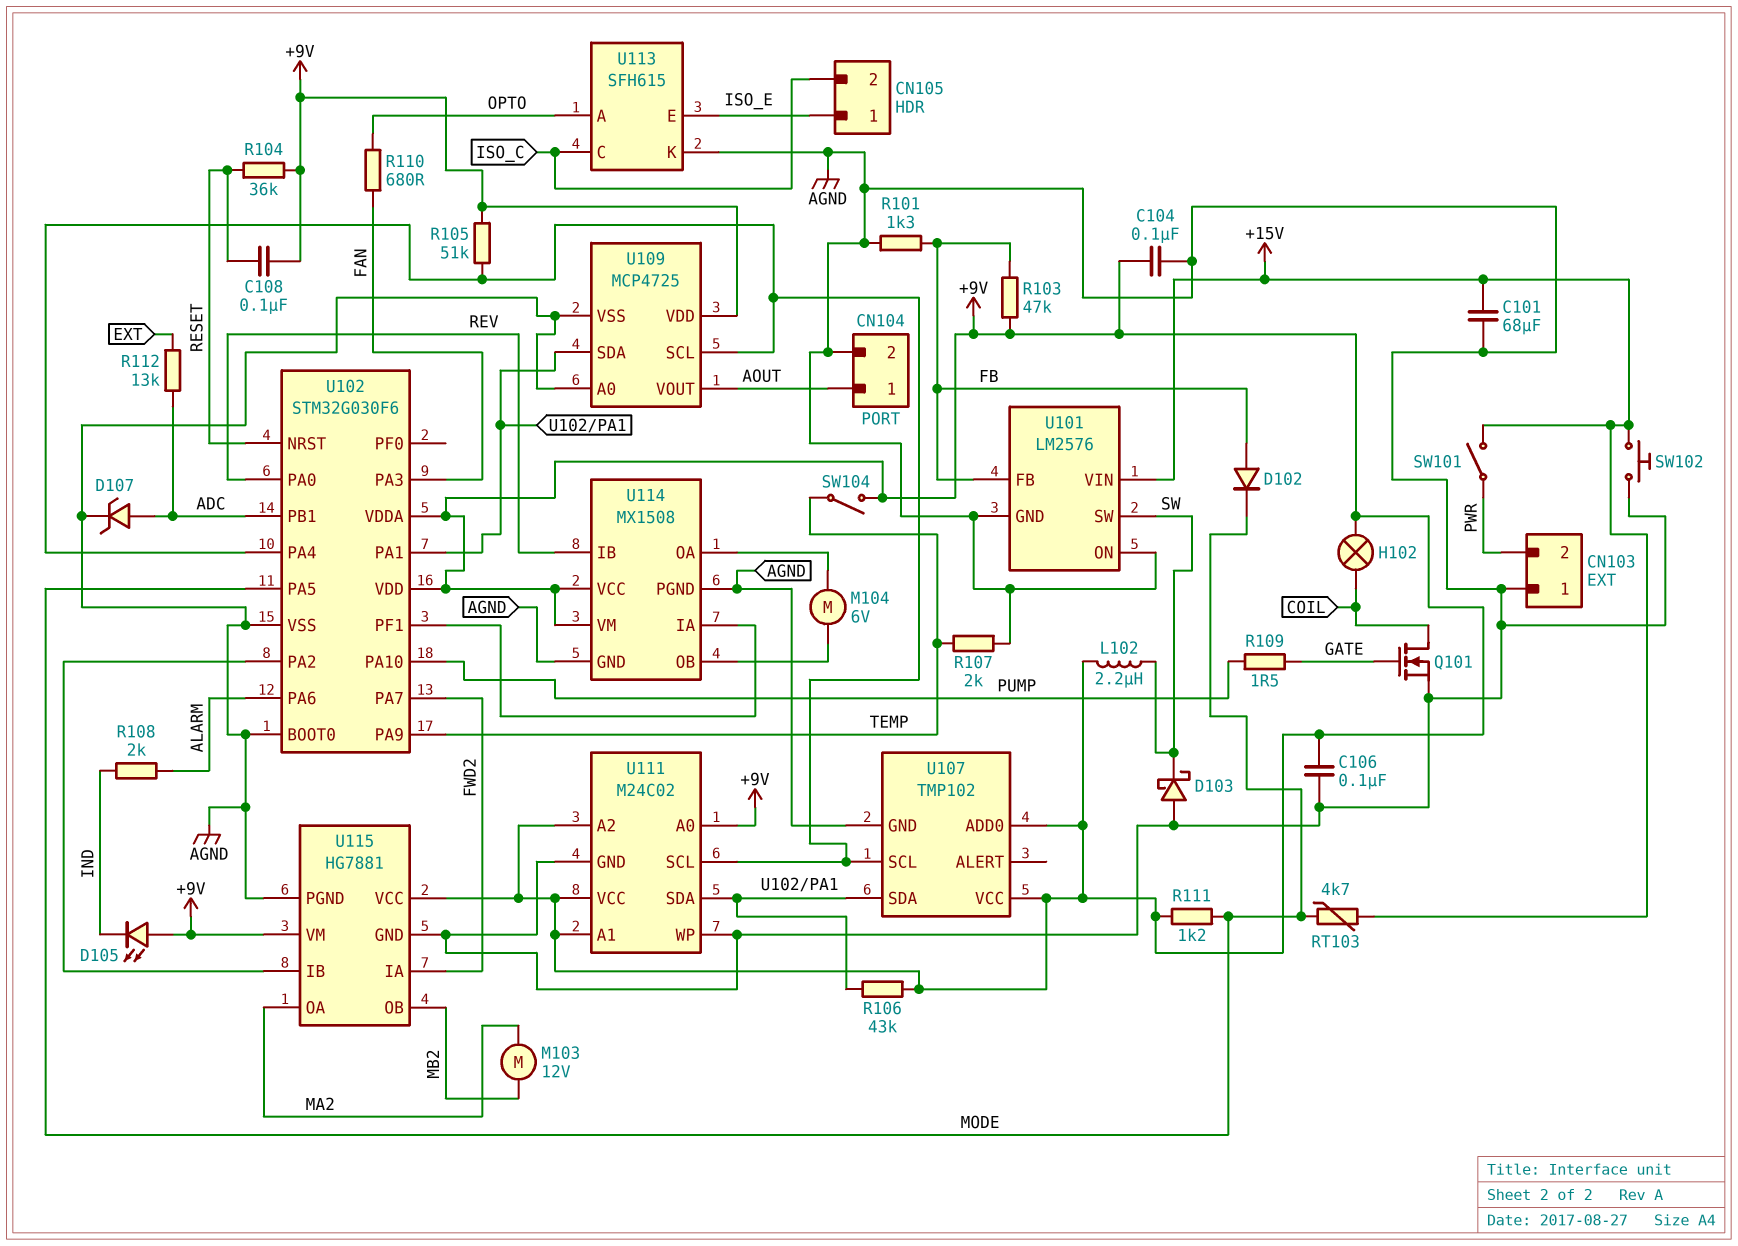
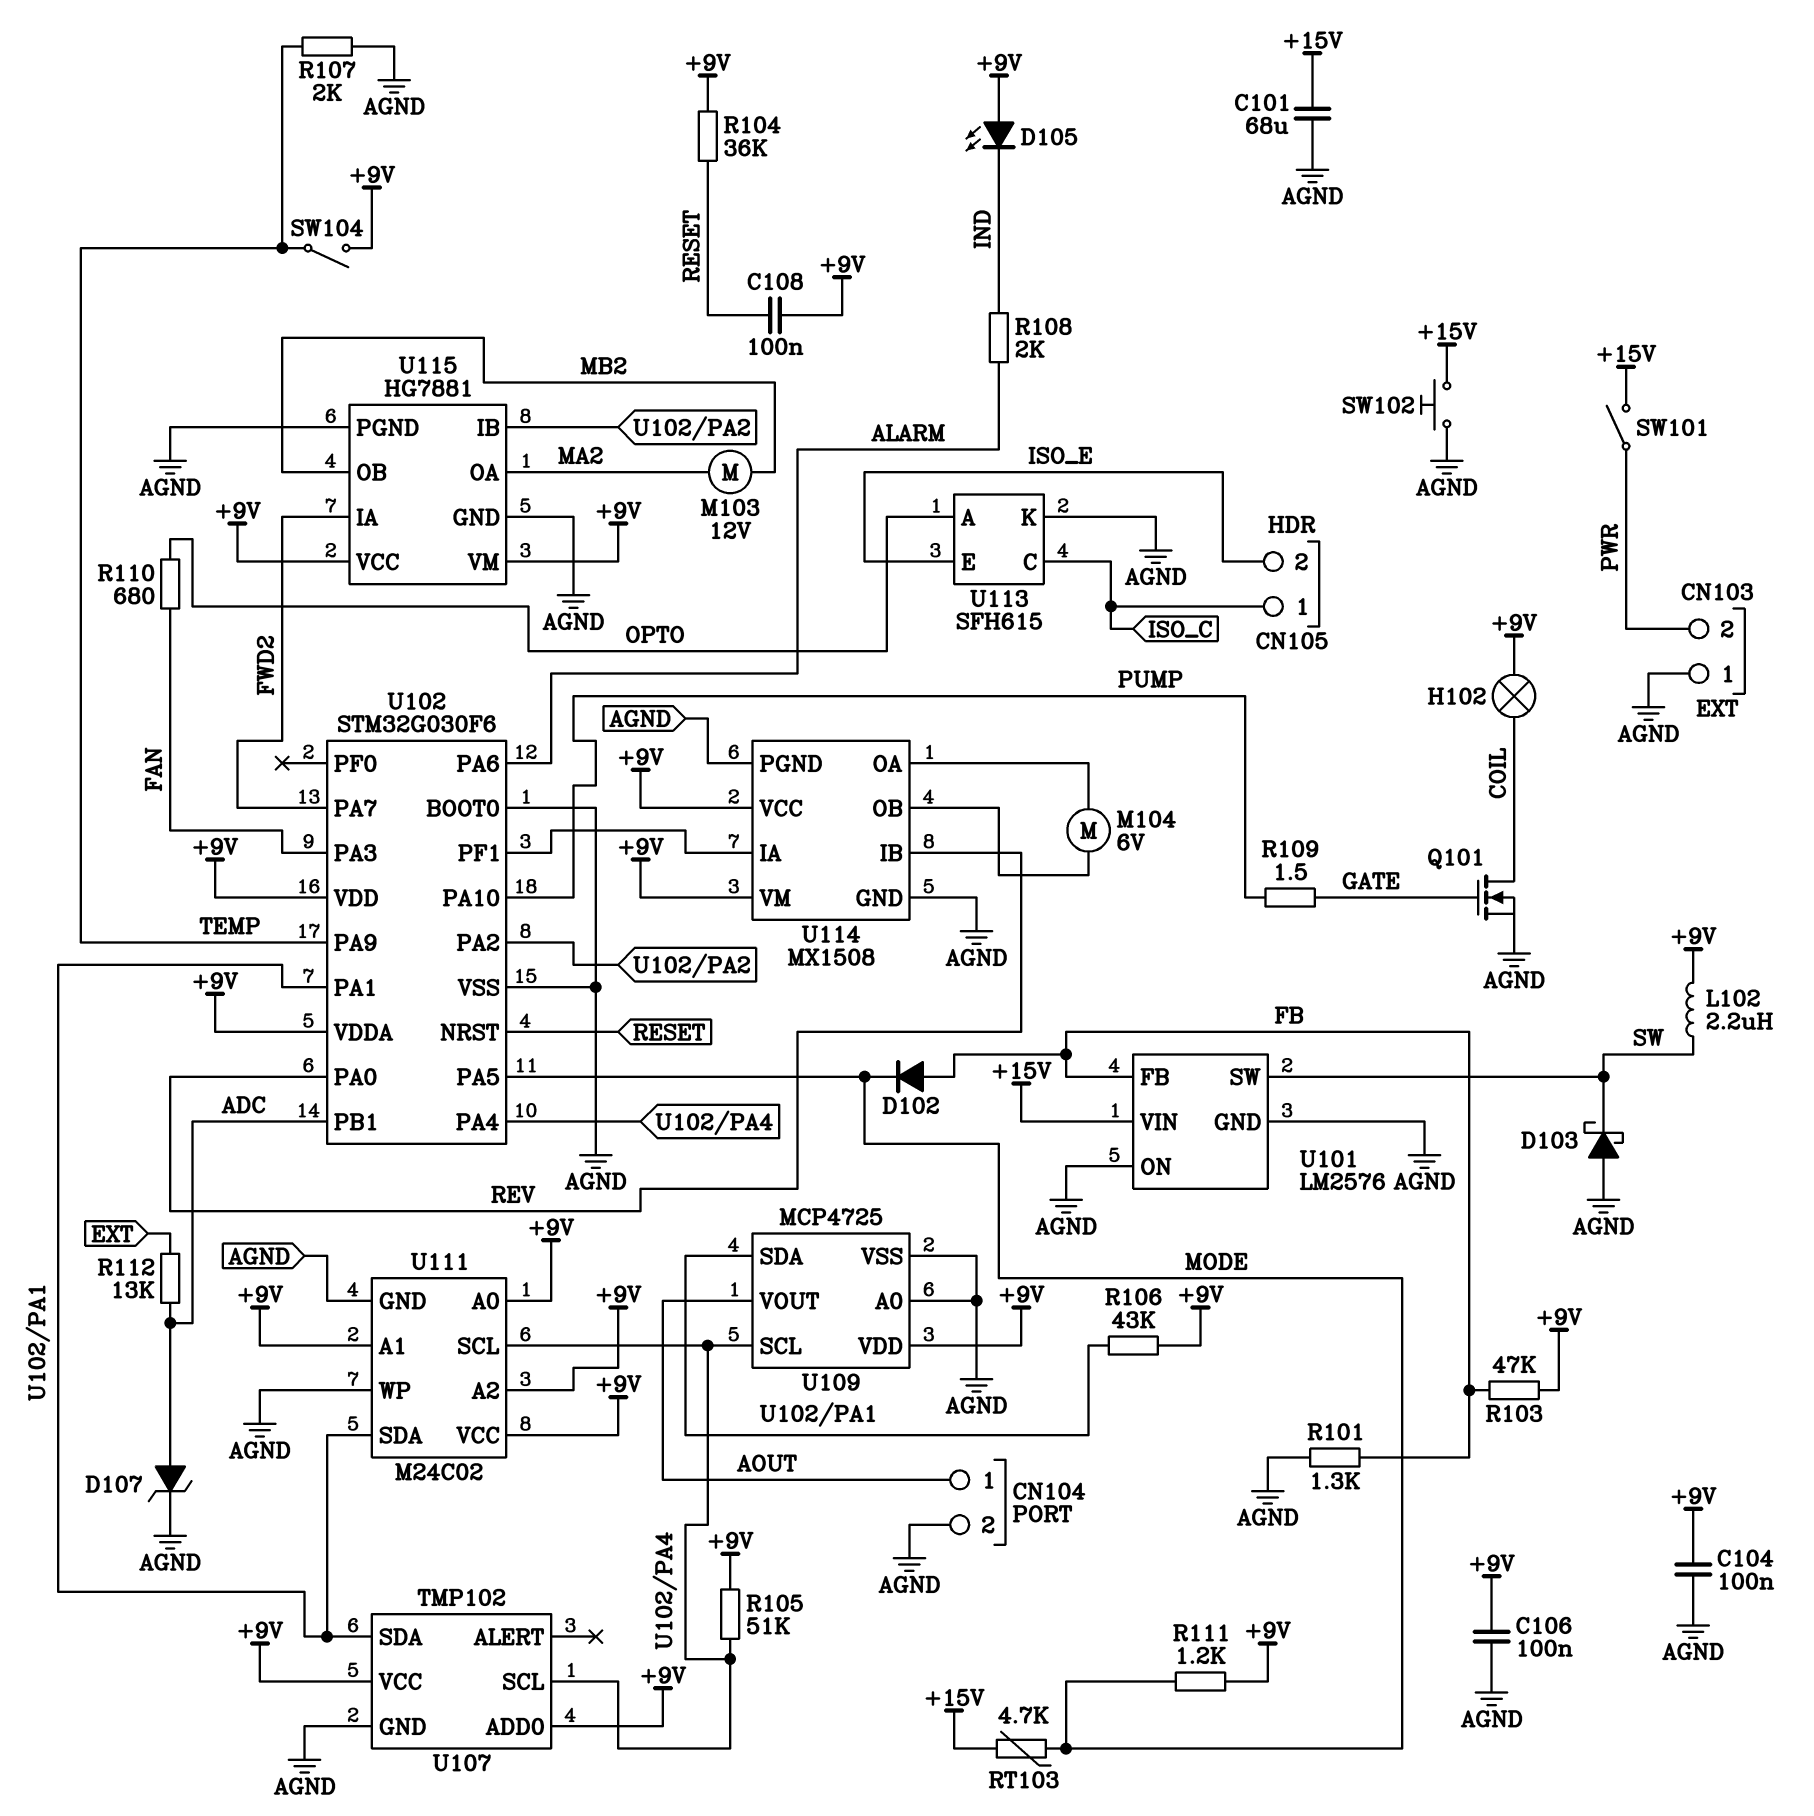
CN105 pin 1: ISO_E -> ISO_C
CN105 pin 2: ISO_C -> ISO_E

